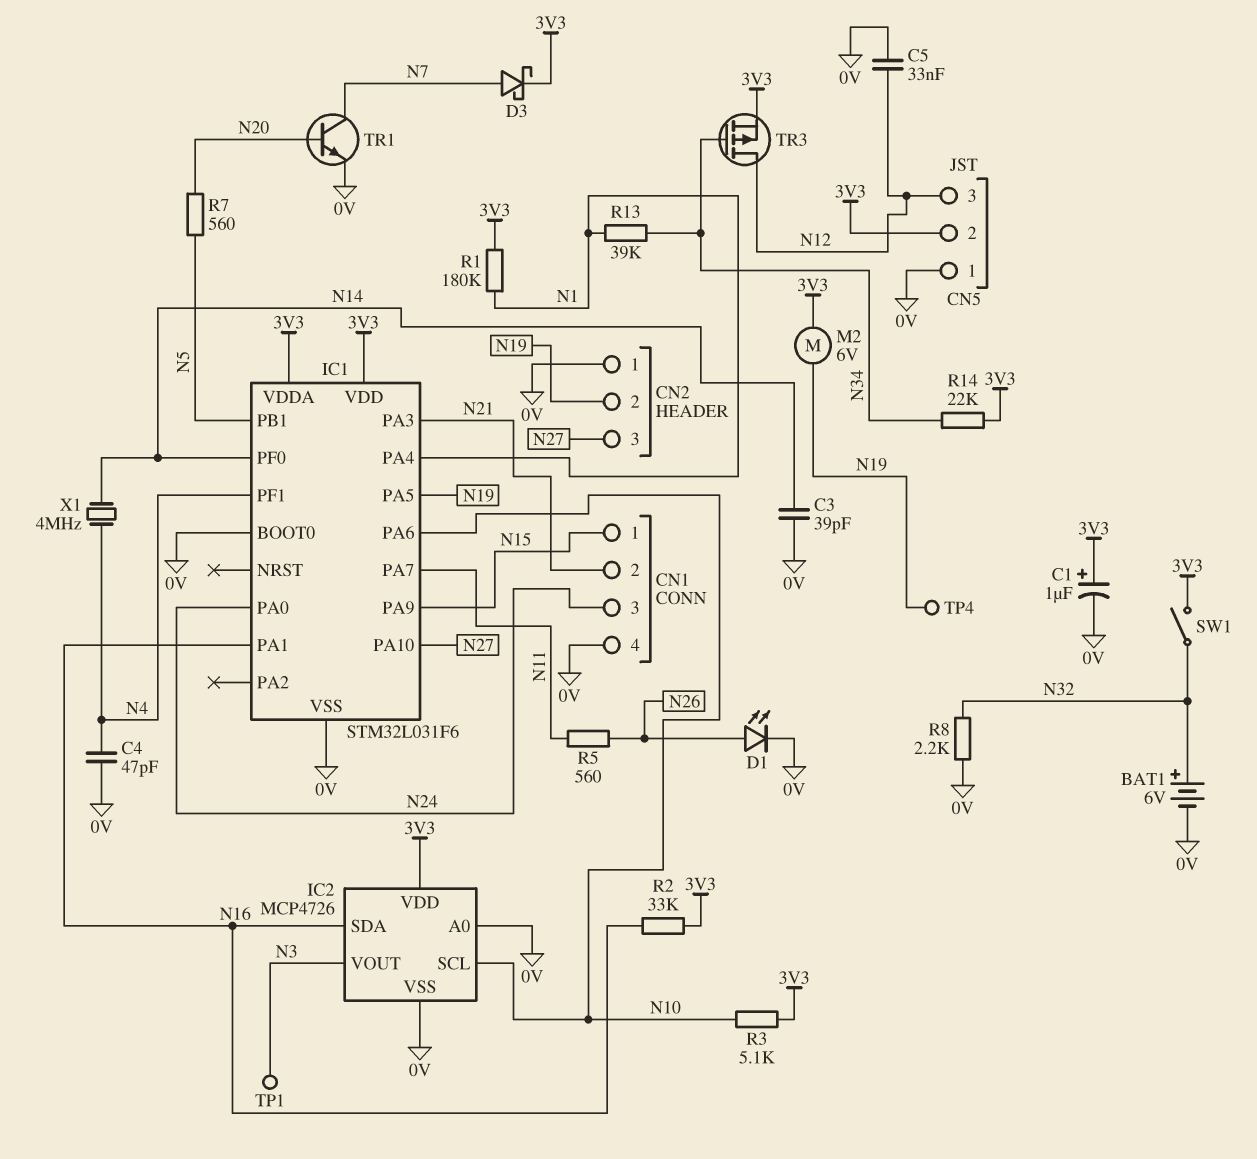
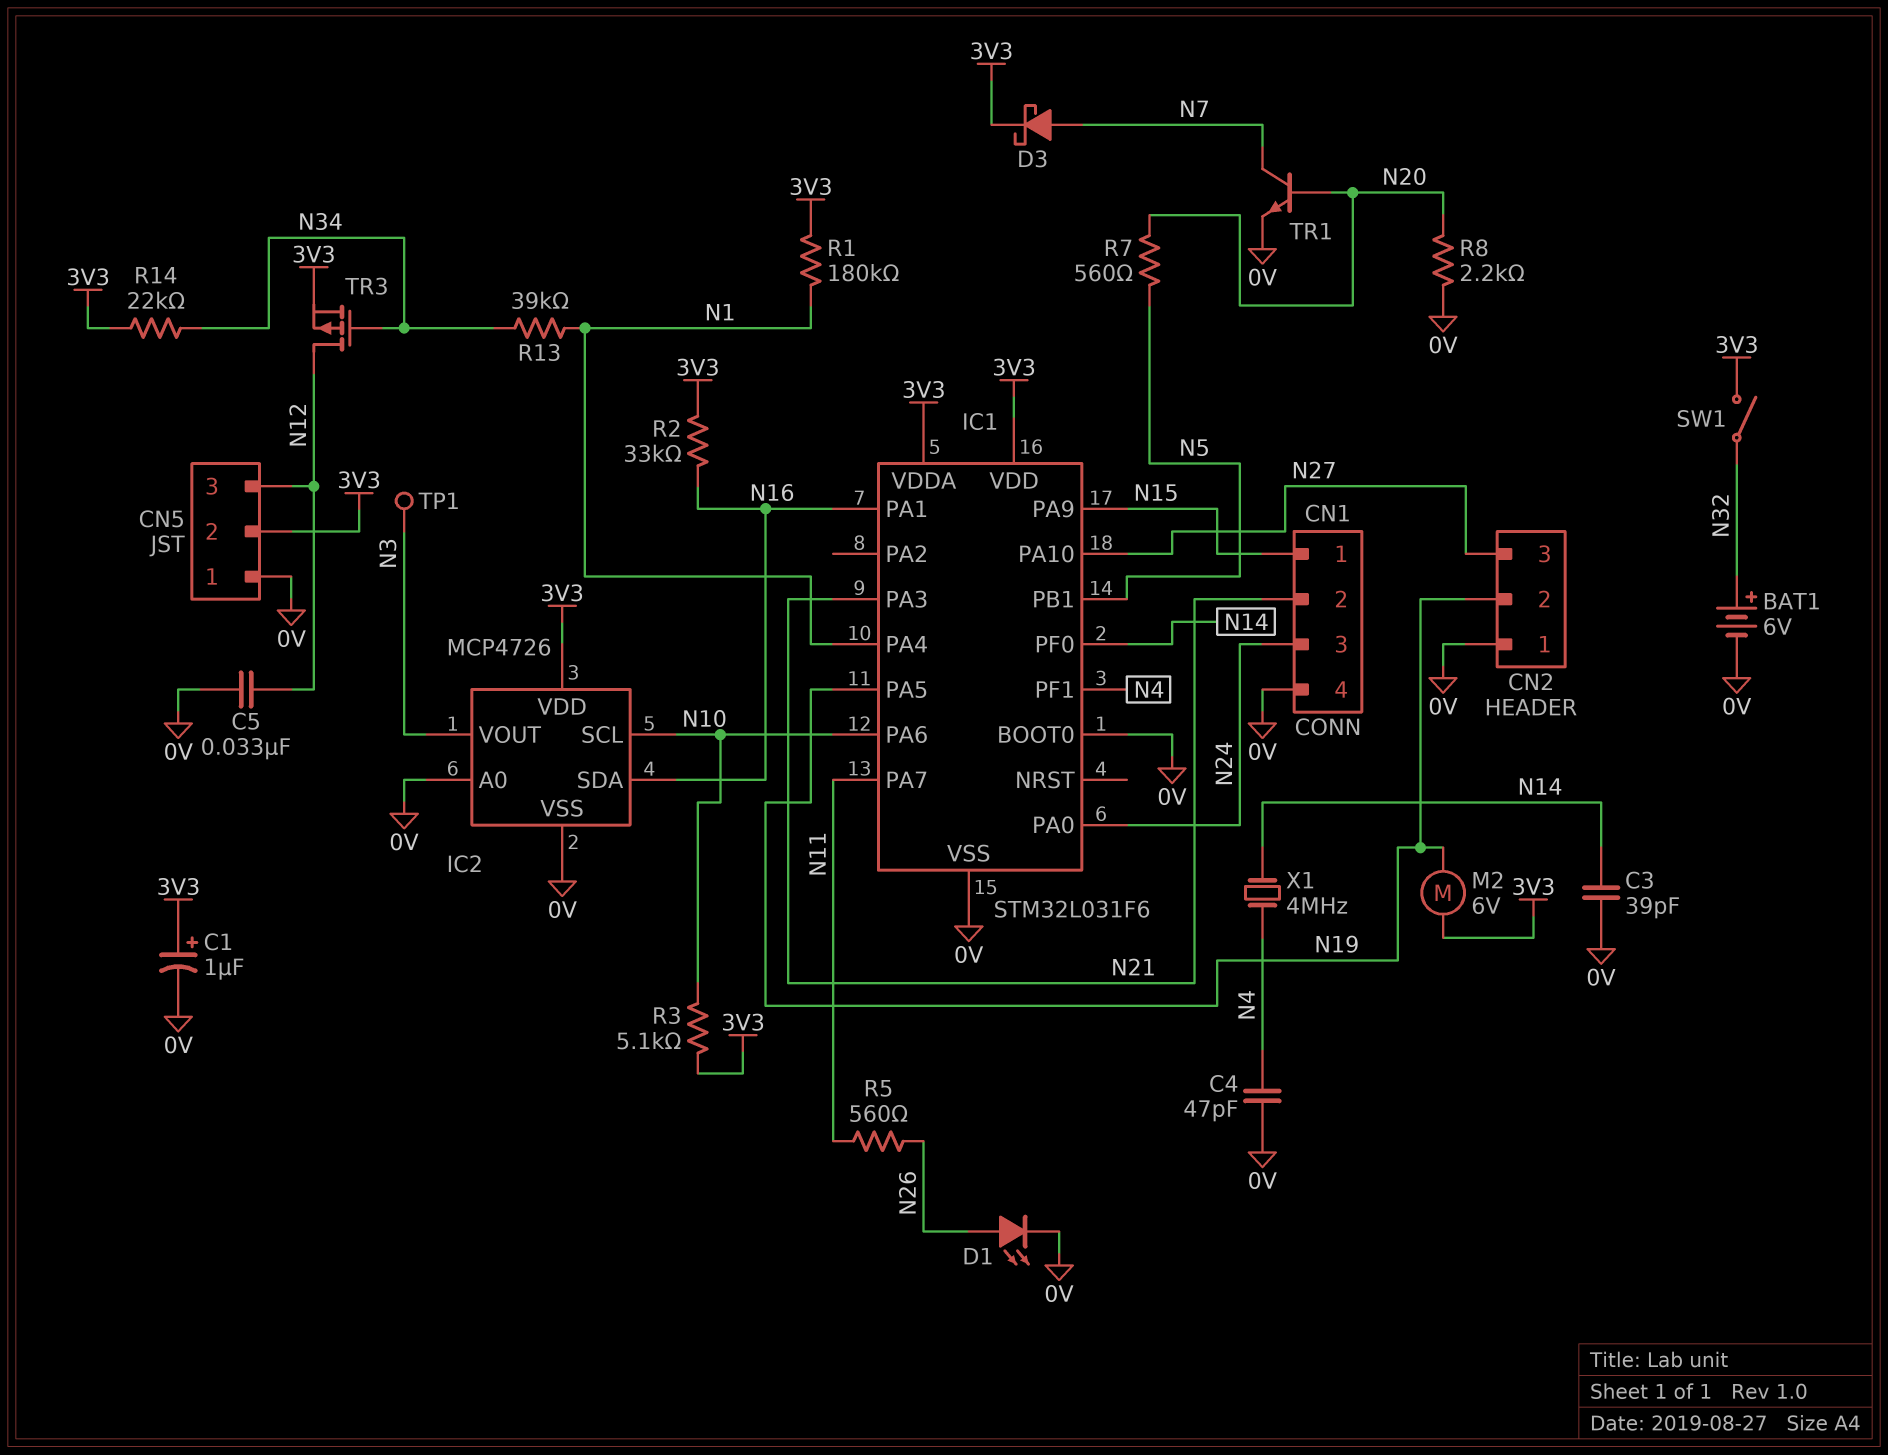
R8: 2.2k (0V, N32) -> 2.2k (0V, N20)
TP4: test point (N19) -> none

